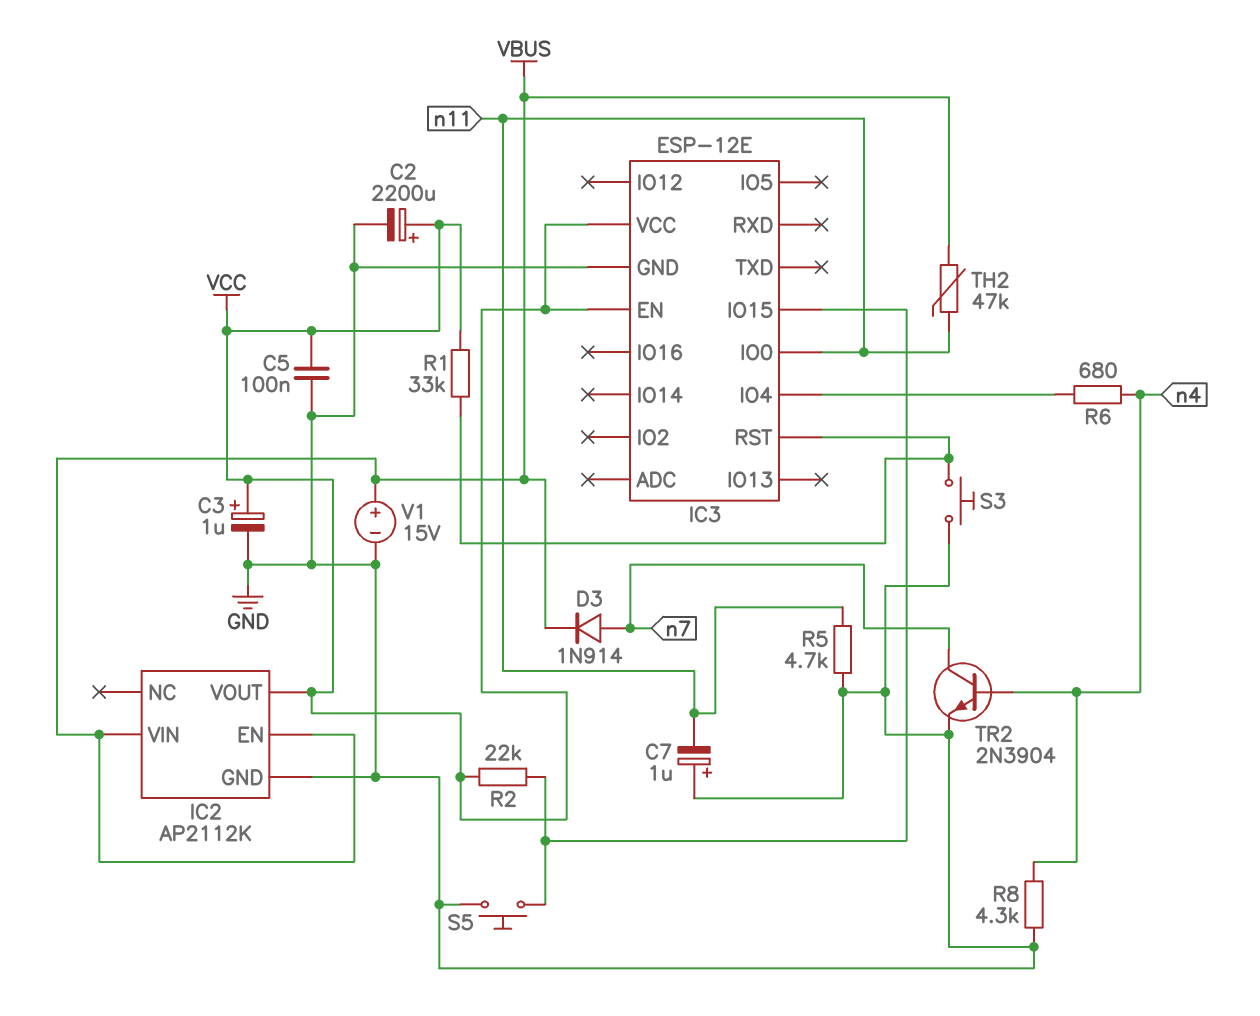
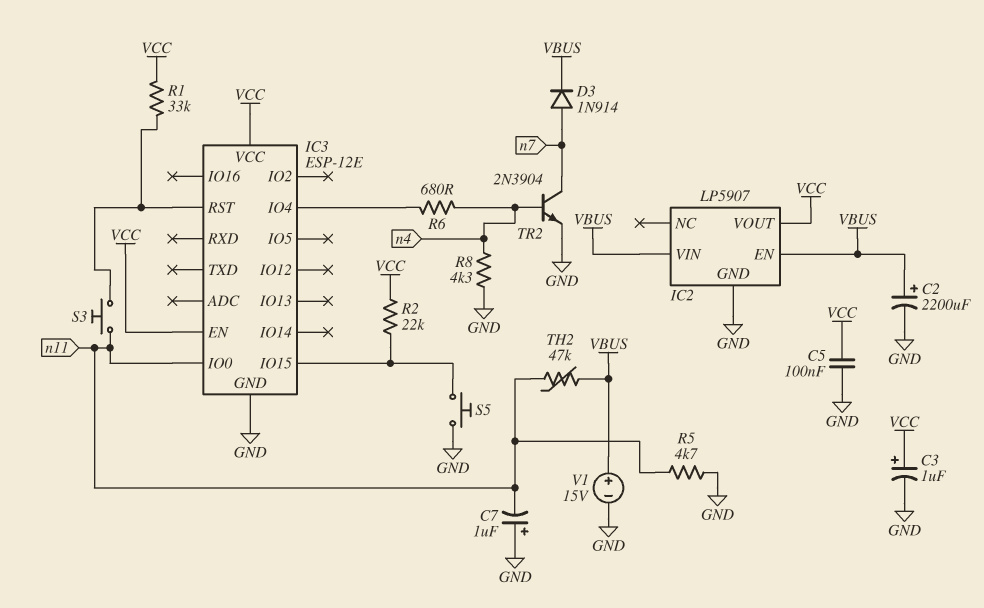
C2: 2200uF (plus VCC, minus GND) -> 2200uF (plus VBUS, minus GND)
IC2: AP2112K -> LP5907
S3: button (GND, IC3/RST) -> button (IC3/RST, n11)

